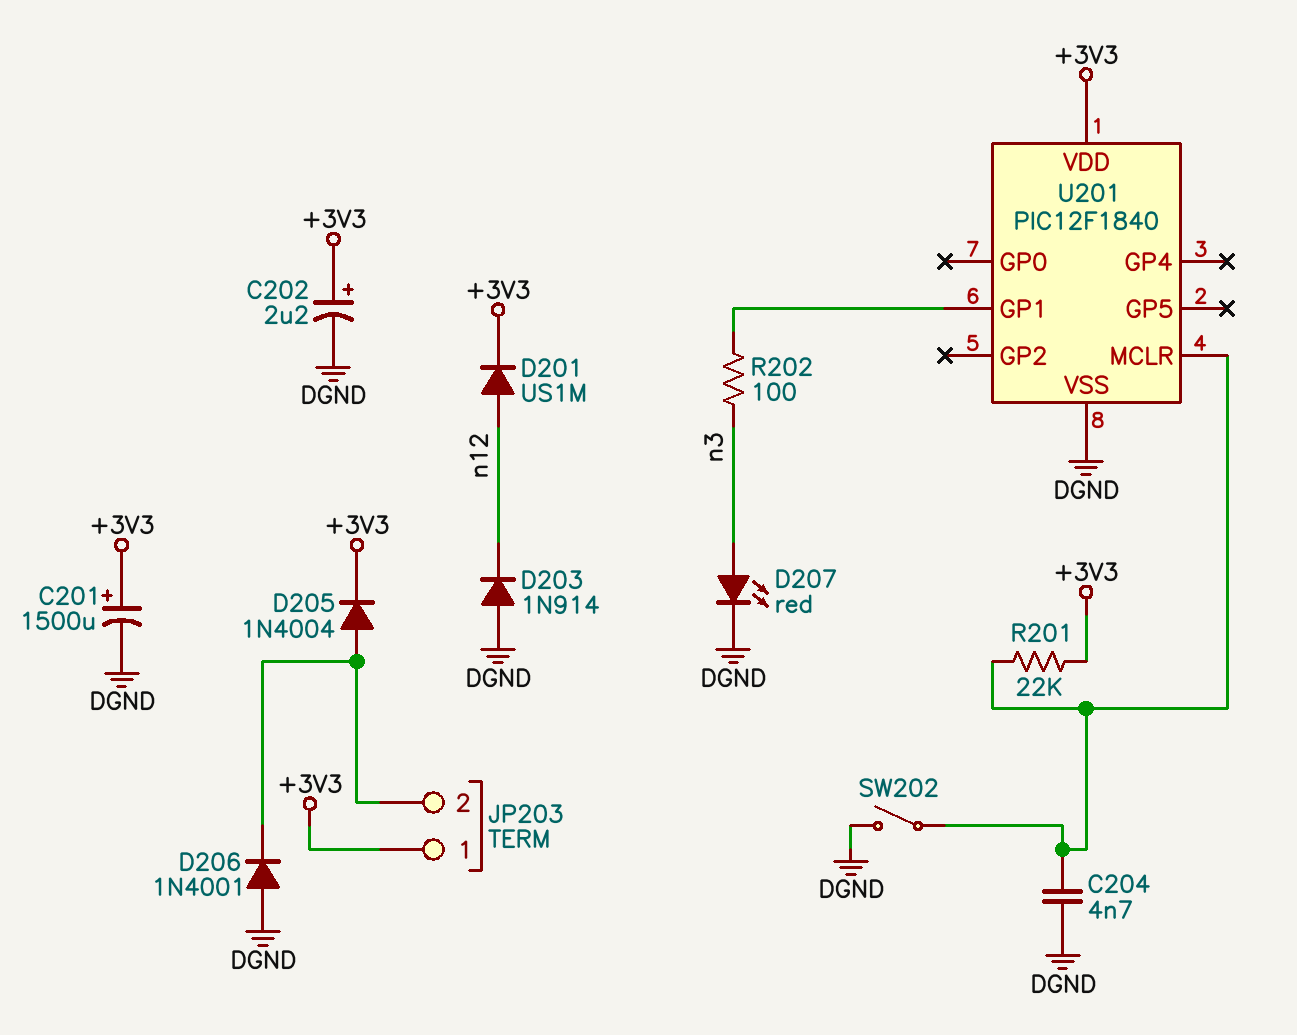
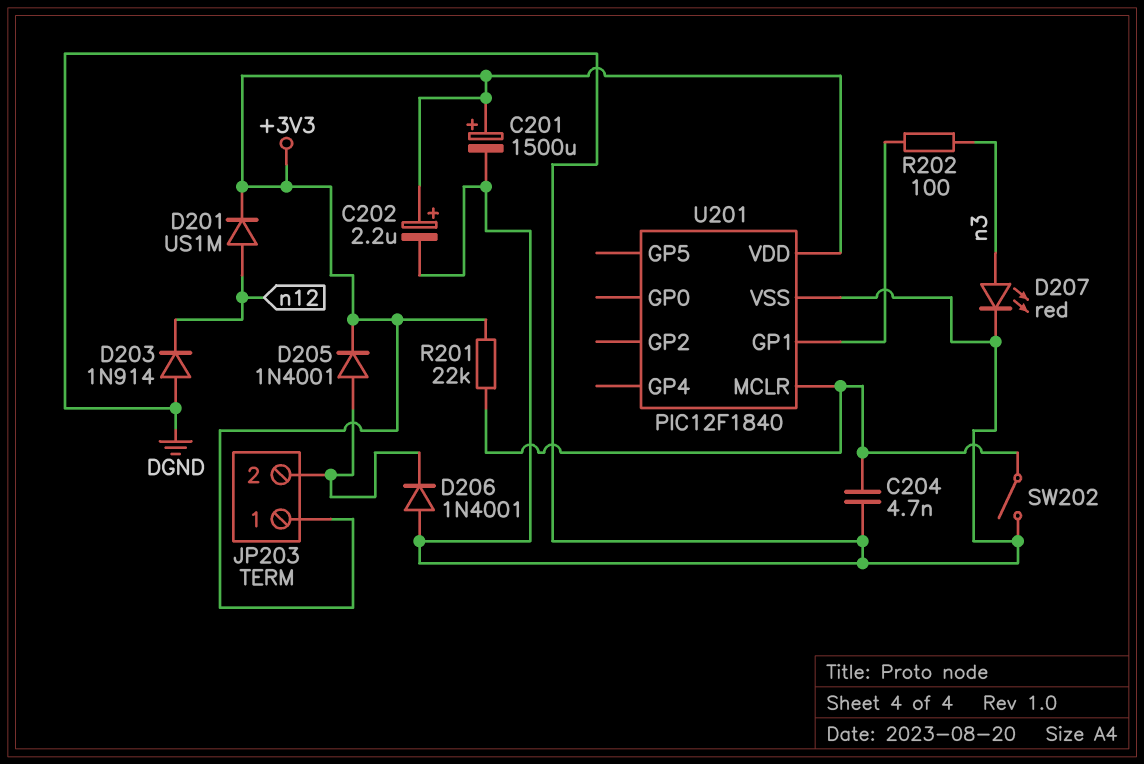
D205: diode 1N4004 (A JP203/2, K +3V3) -> diode 1N4001 (A JP203/2, K +3V3)

